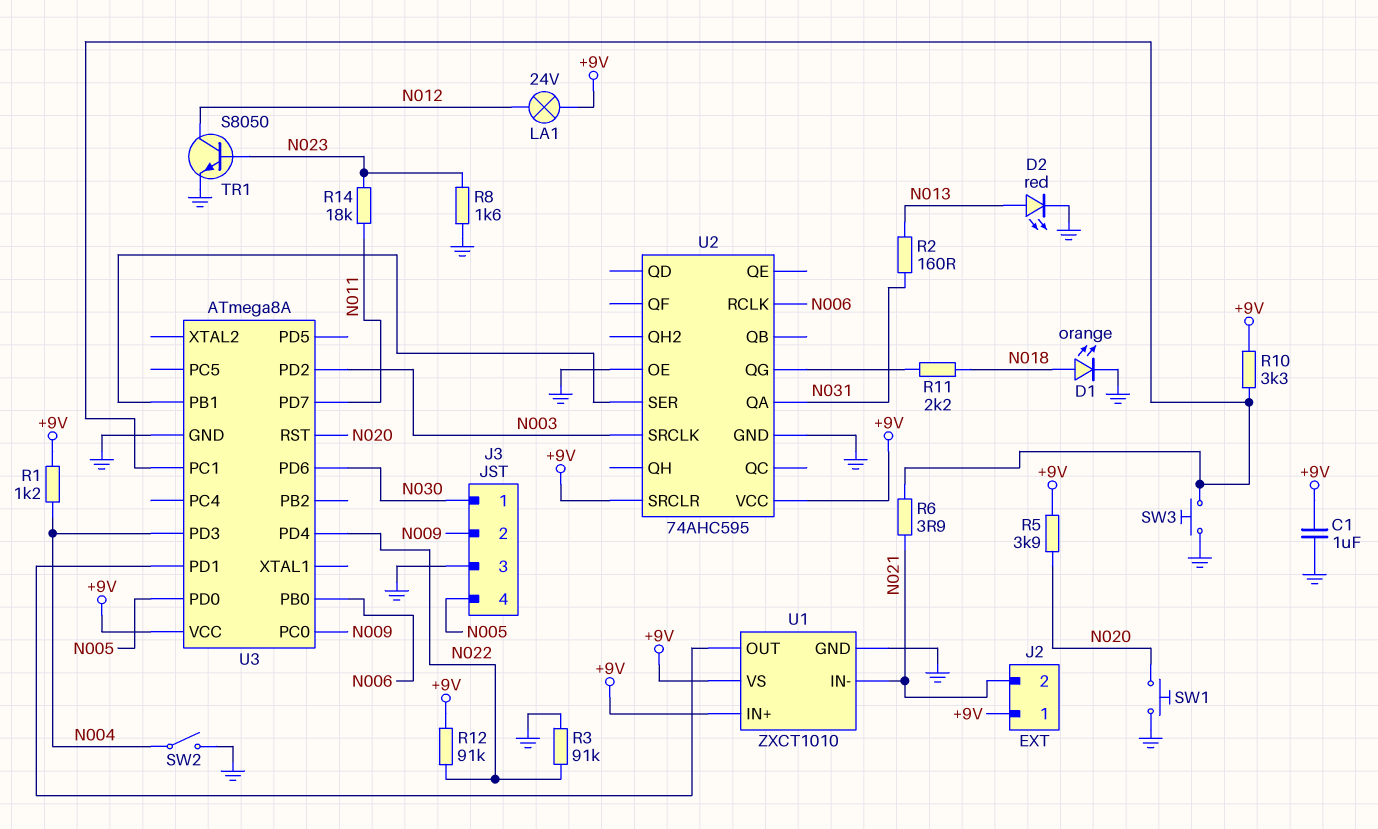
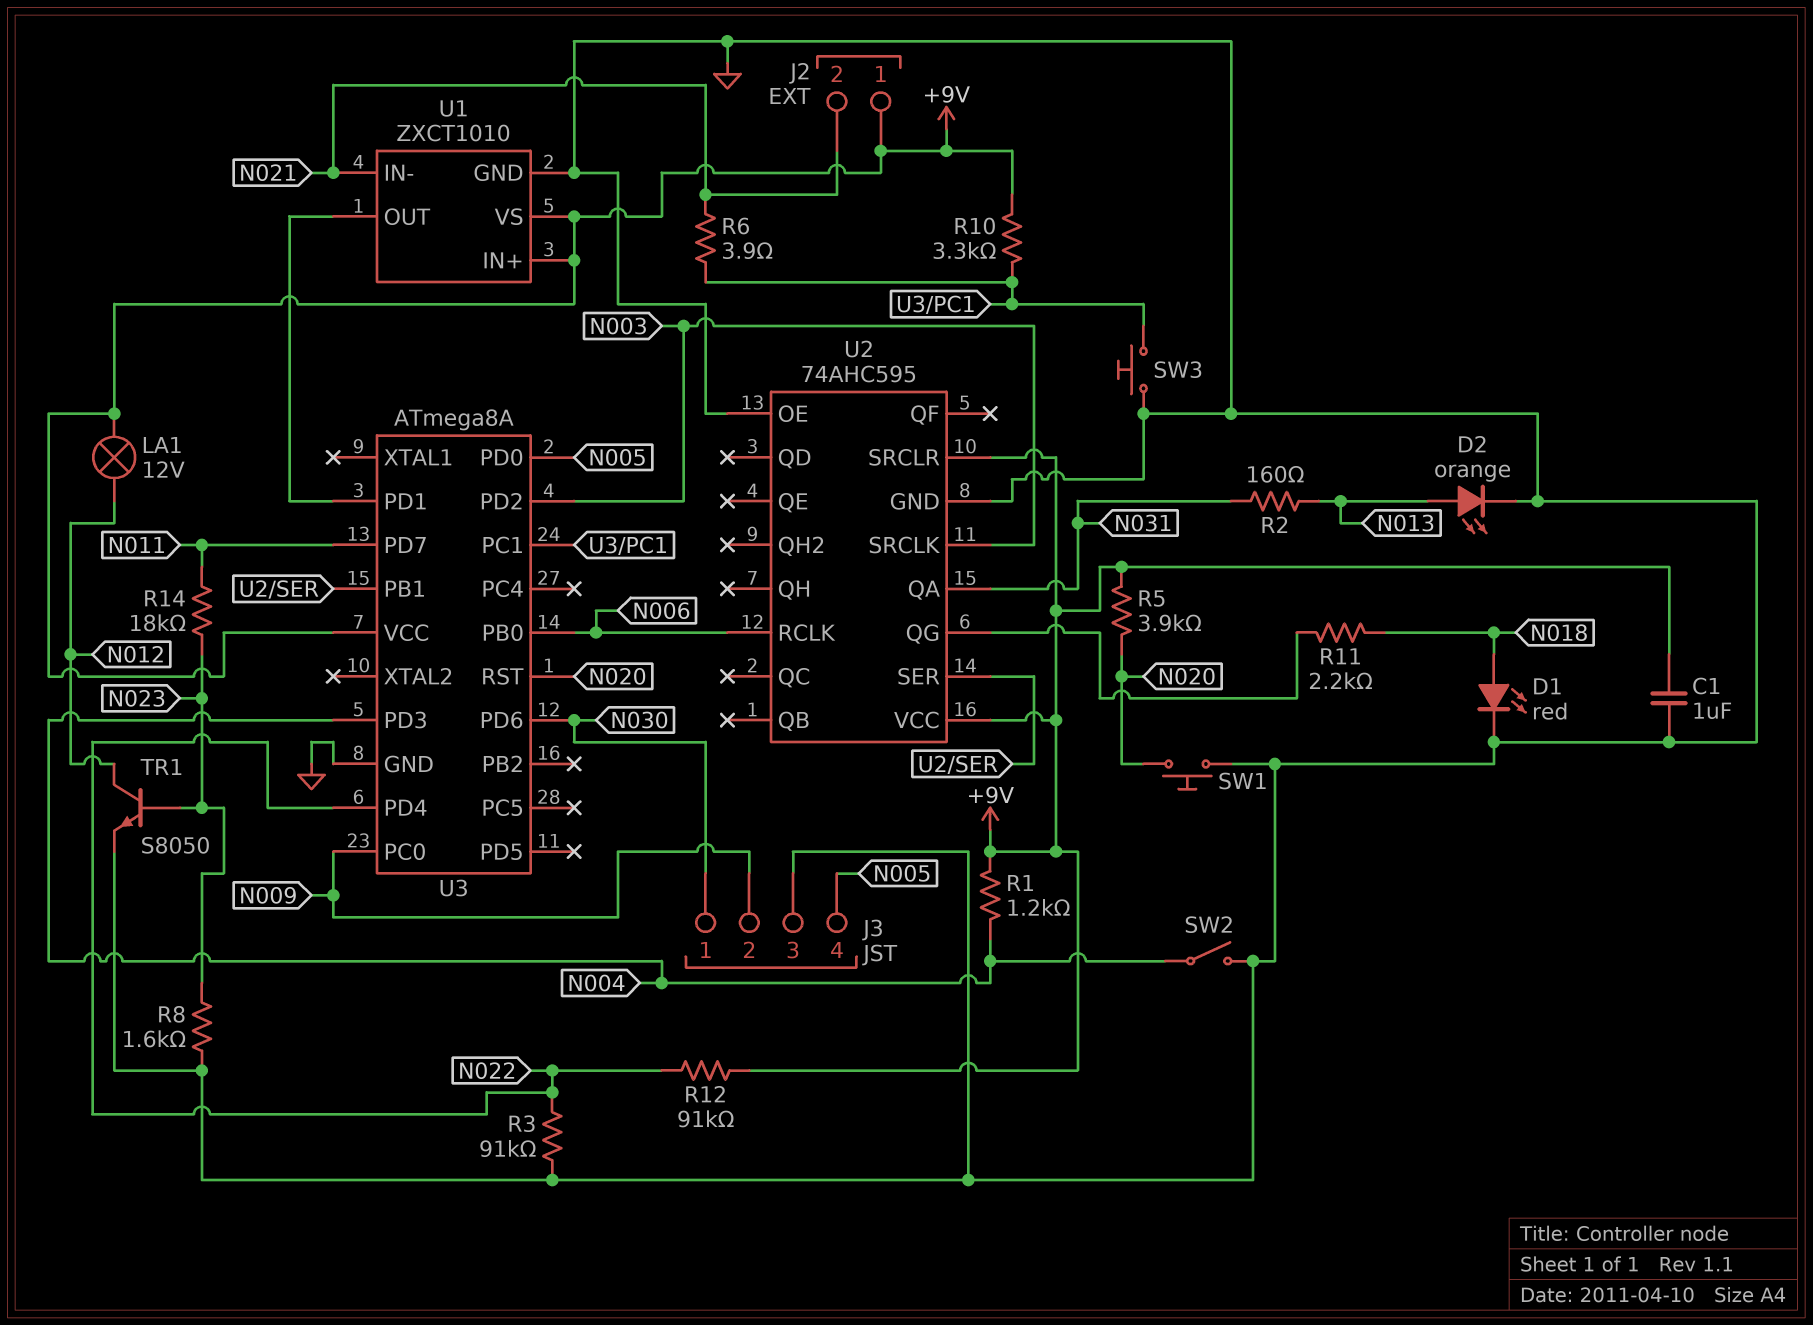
D1: LED orange (A N018, K GND) -> LED red (A N018, K GND)
D2: LED red (A N013, K GND) -> LED orange (A N013, K GND)
LA1: lamp 24V (+9V, N012) -> lamp 12V (+9V, N012)

